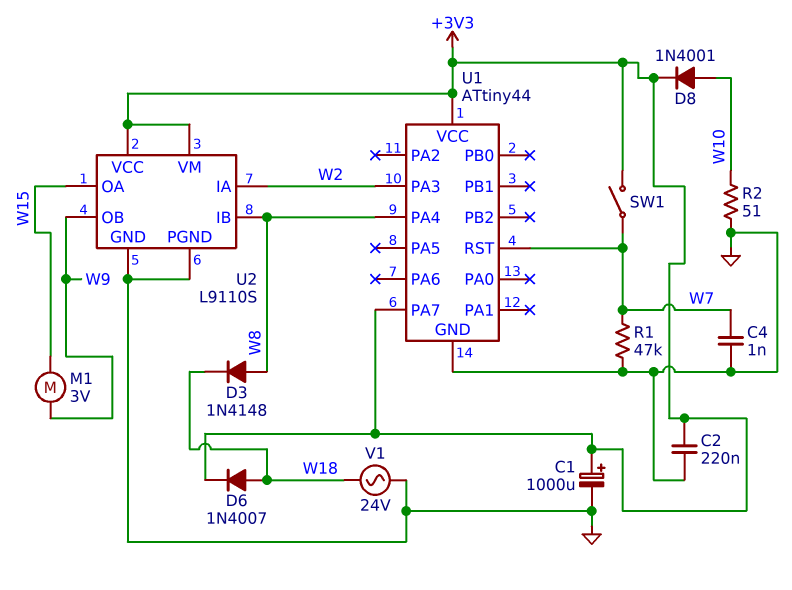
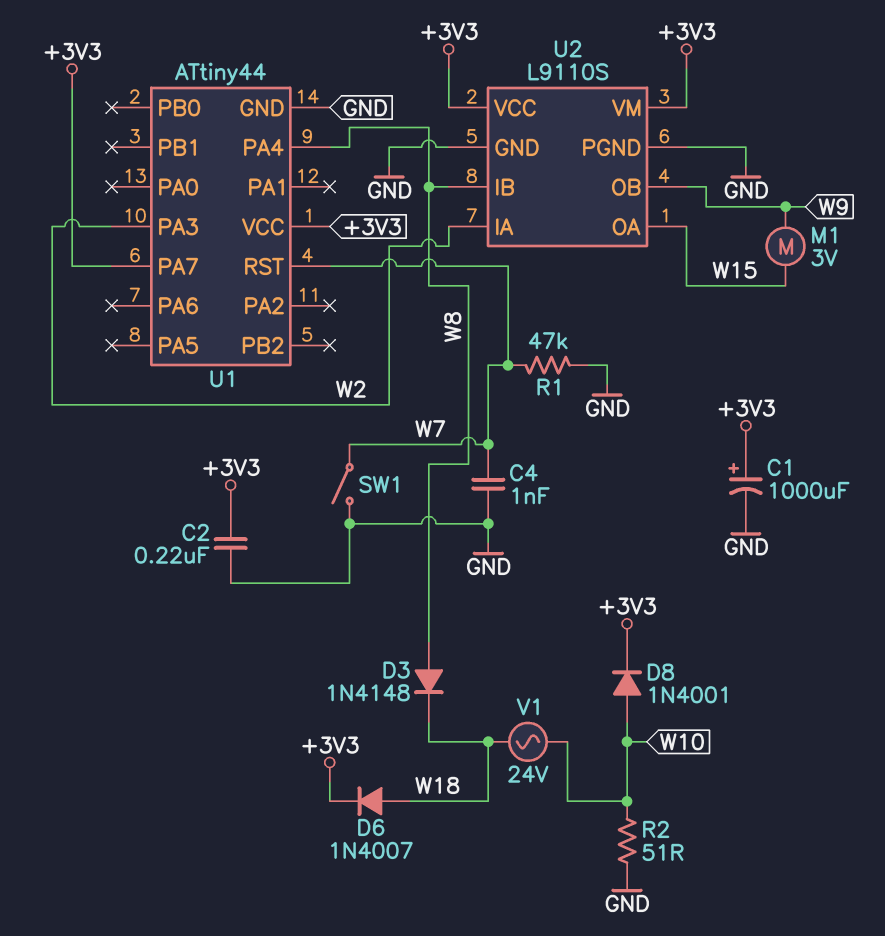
SW1: switch (+3V3, W7) -> switch (GND, W7)
V1: AC 24V (GND, W18) -> AC 24V (W10, W18)

